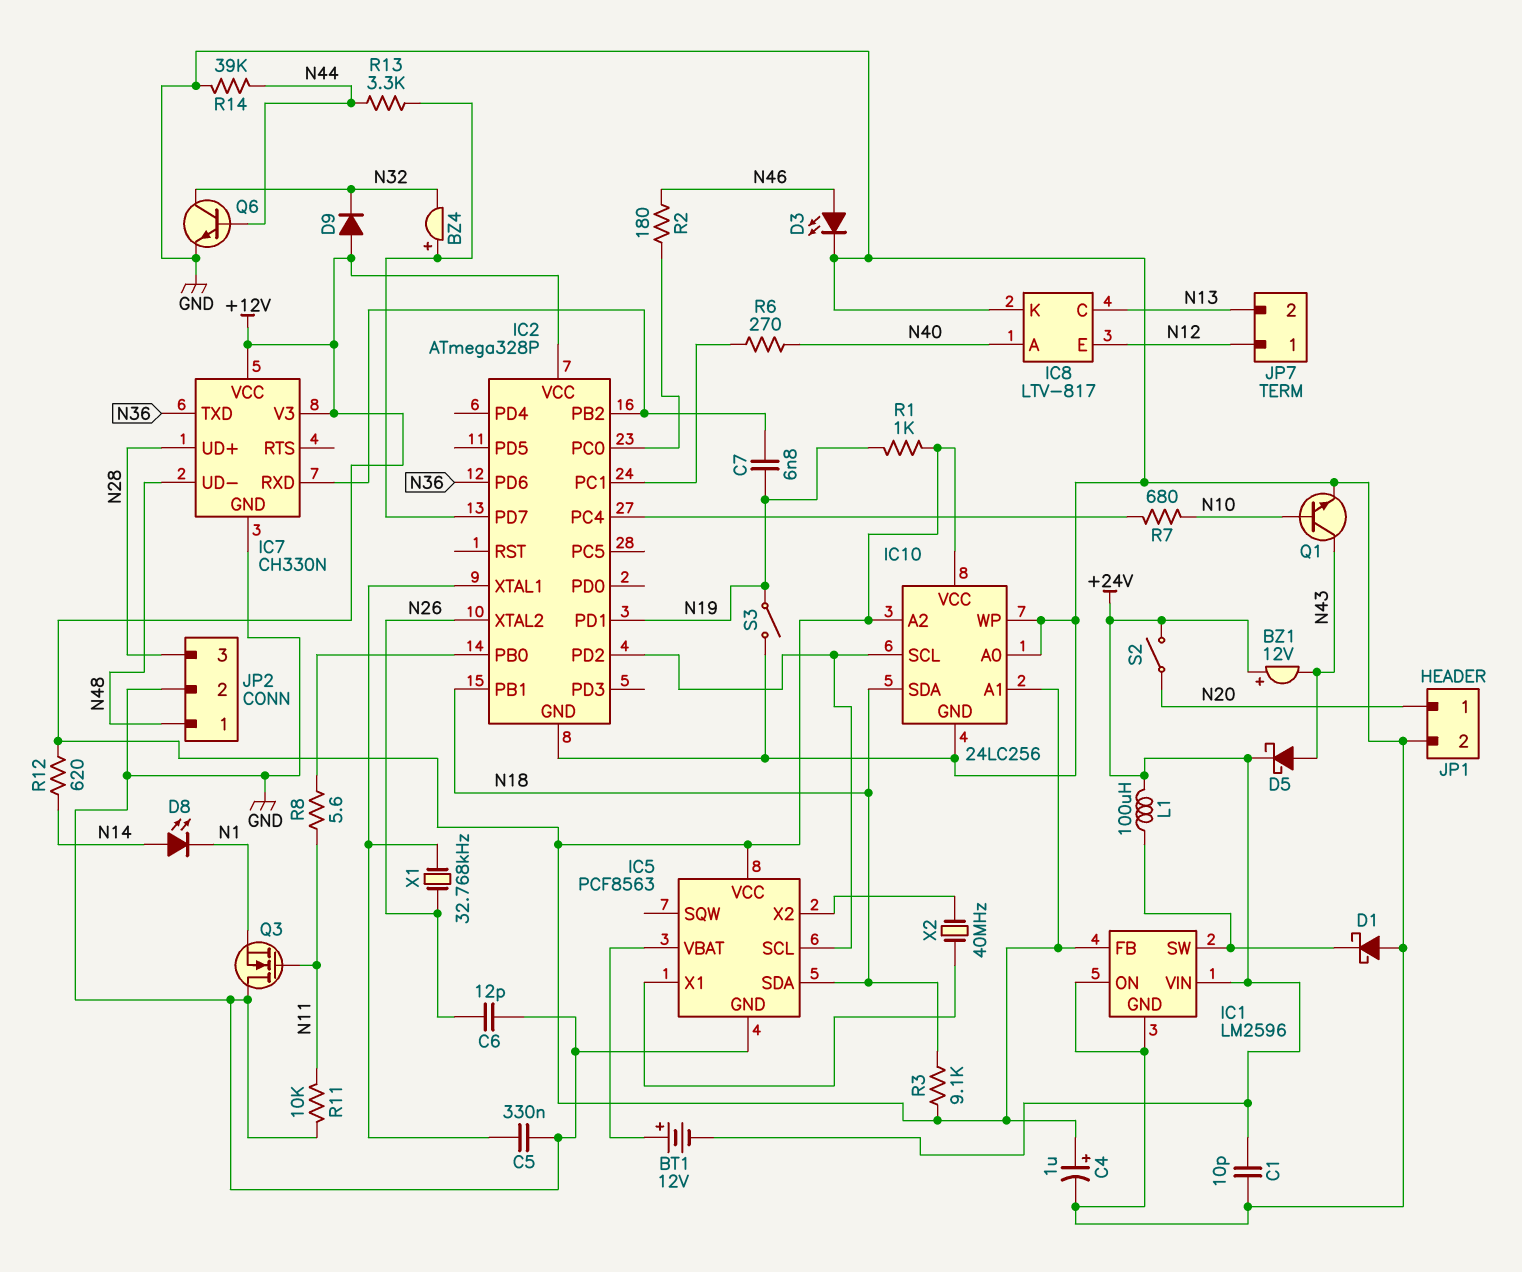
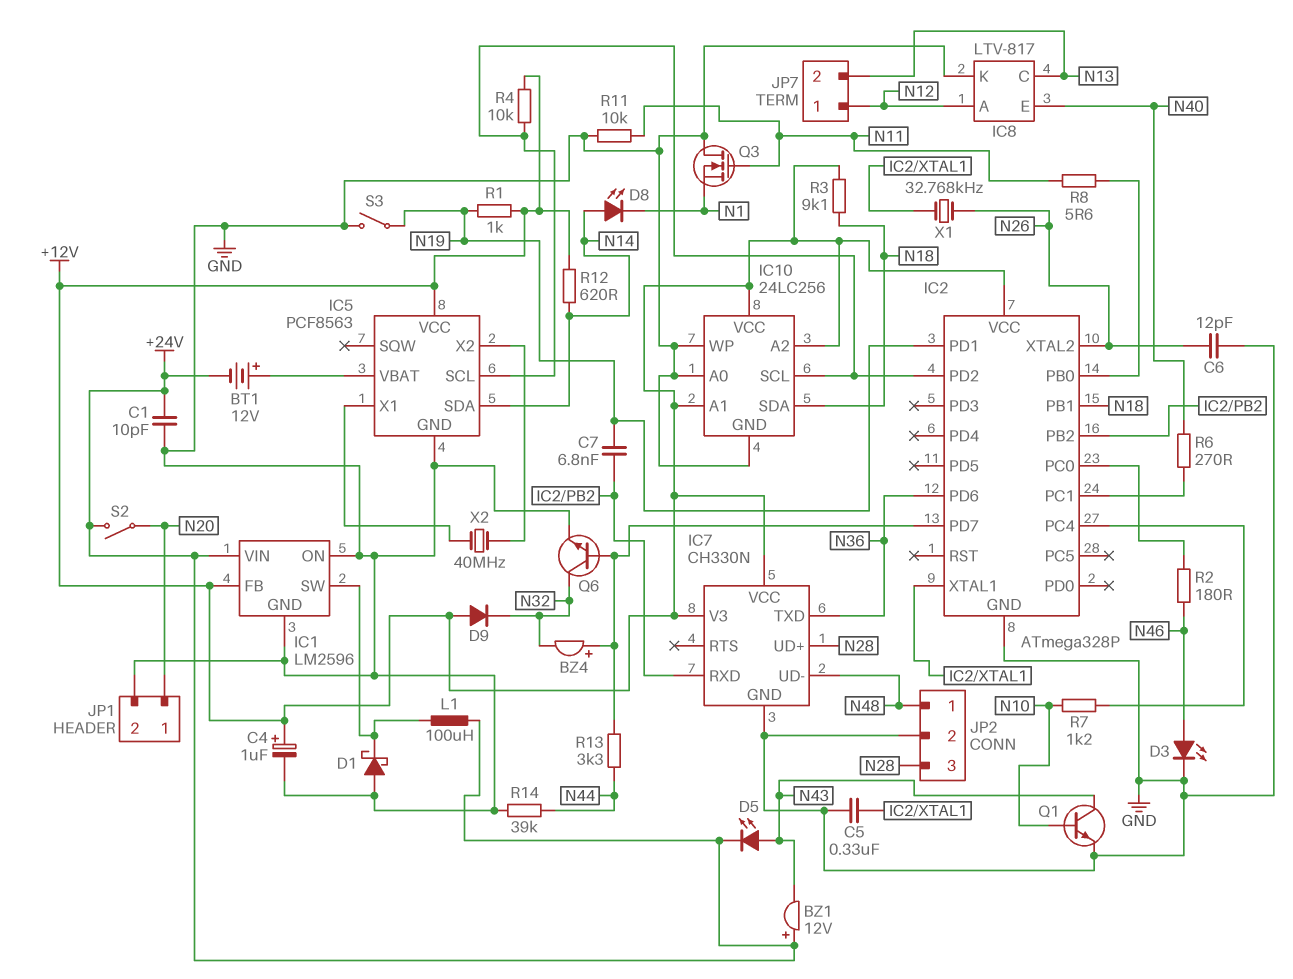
D5: schottky (A N43, K +24V) -> LED (A N43, K +24V)
IC5 pin SDA: N18 -> N14
IC8 pin A: N40 -> N12
IC8 pin E: N12 -> N40
Q6: NPN (B N44, C N32, E GND) -> NPN (B IC2/PD7, C N32, E GND)
R4: none -> 10k (+12V, IC2/PD2)
R7: 680 (IC2/PC4, N10) -> 1.2k (IC2/PC4, N10)

